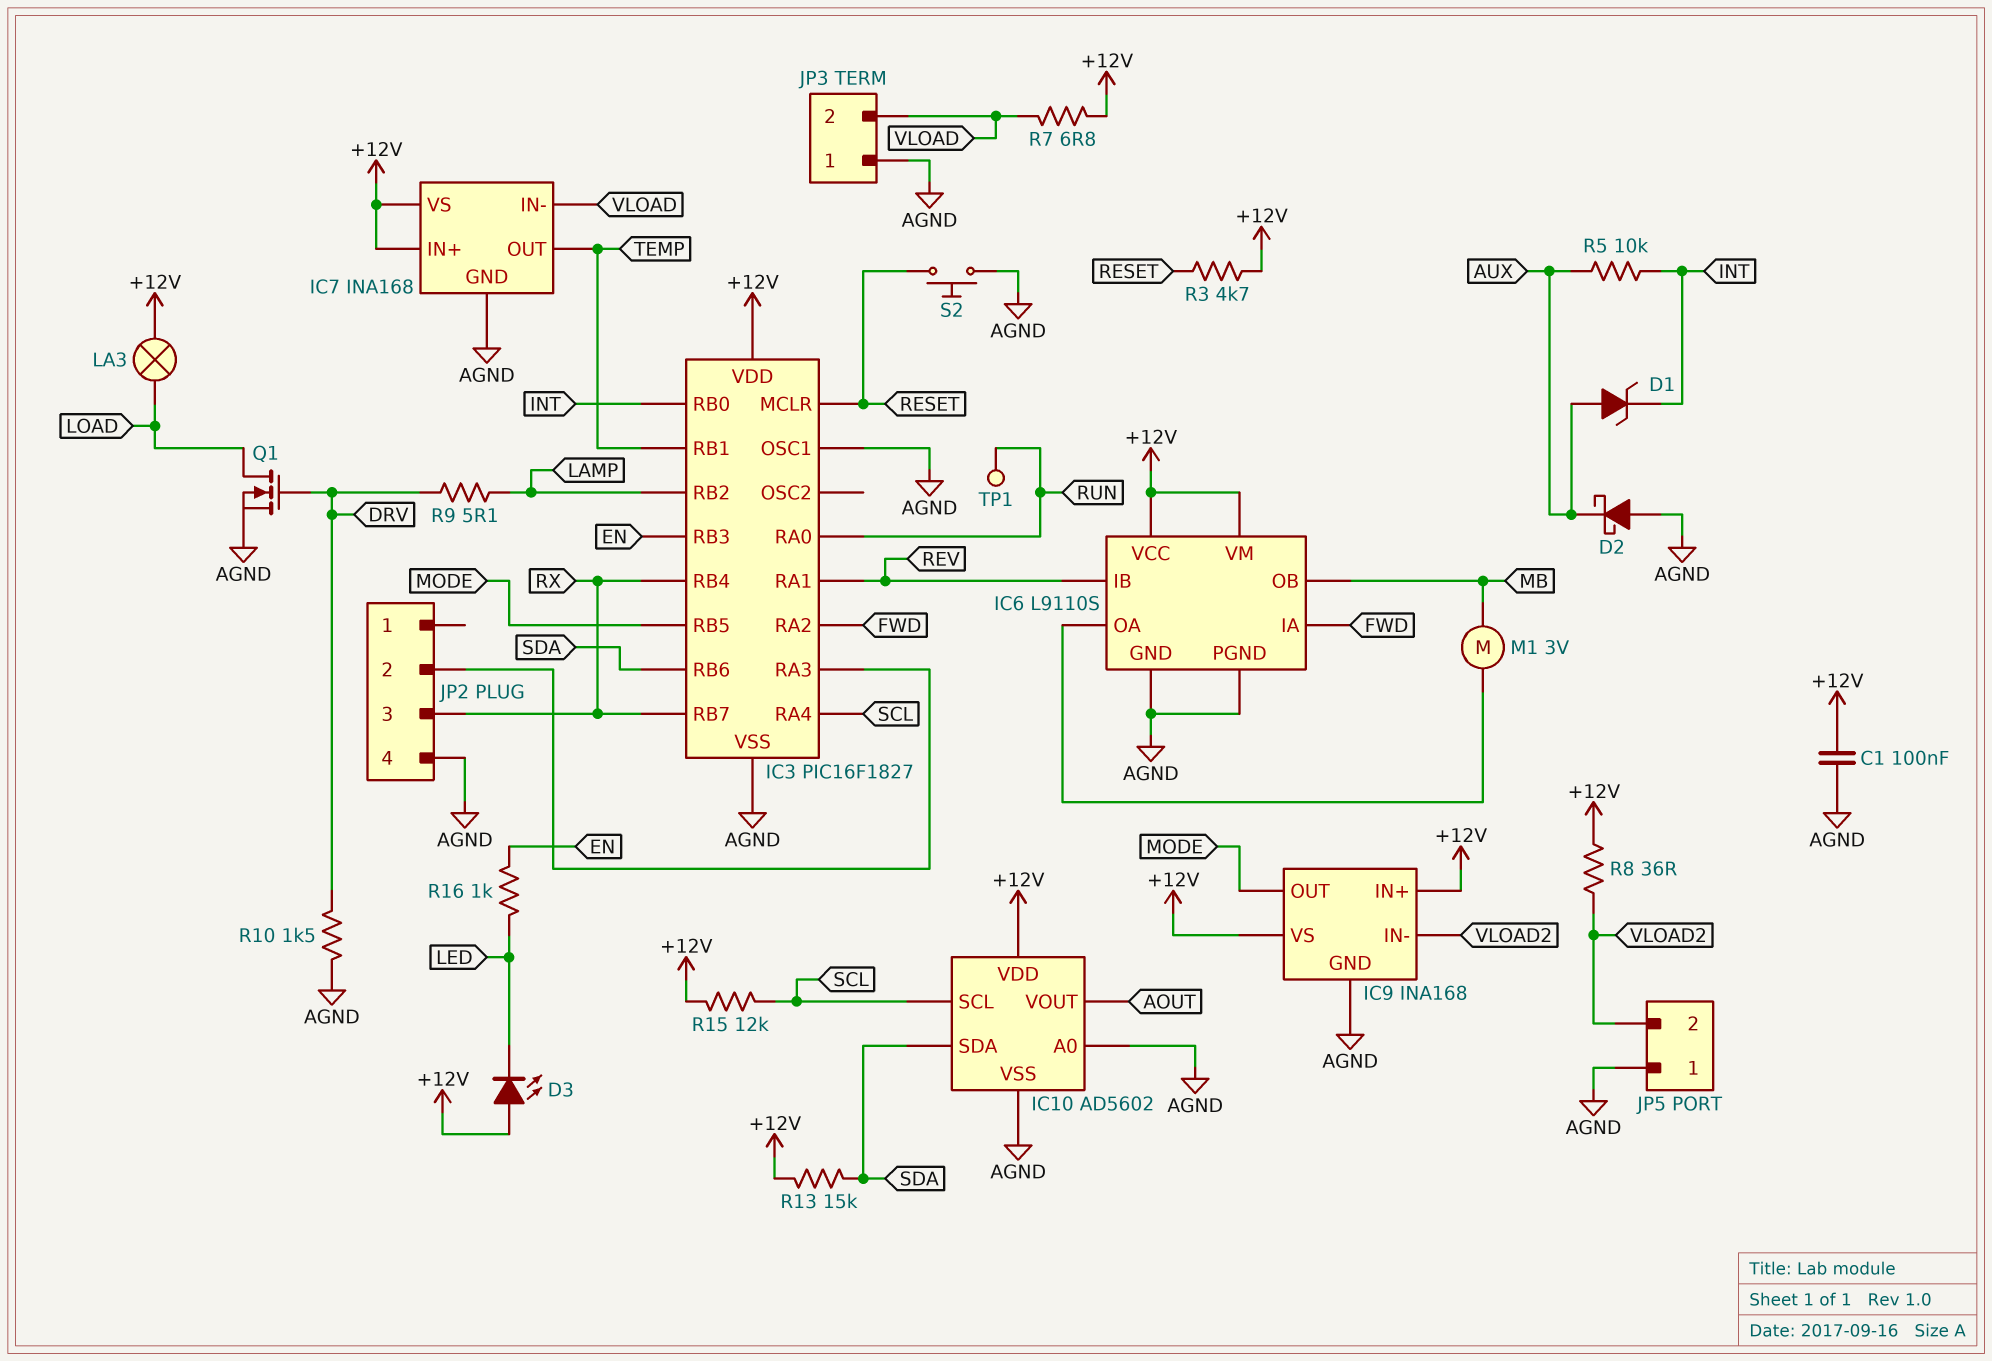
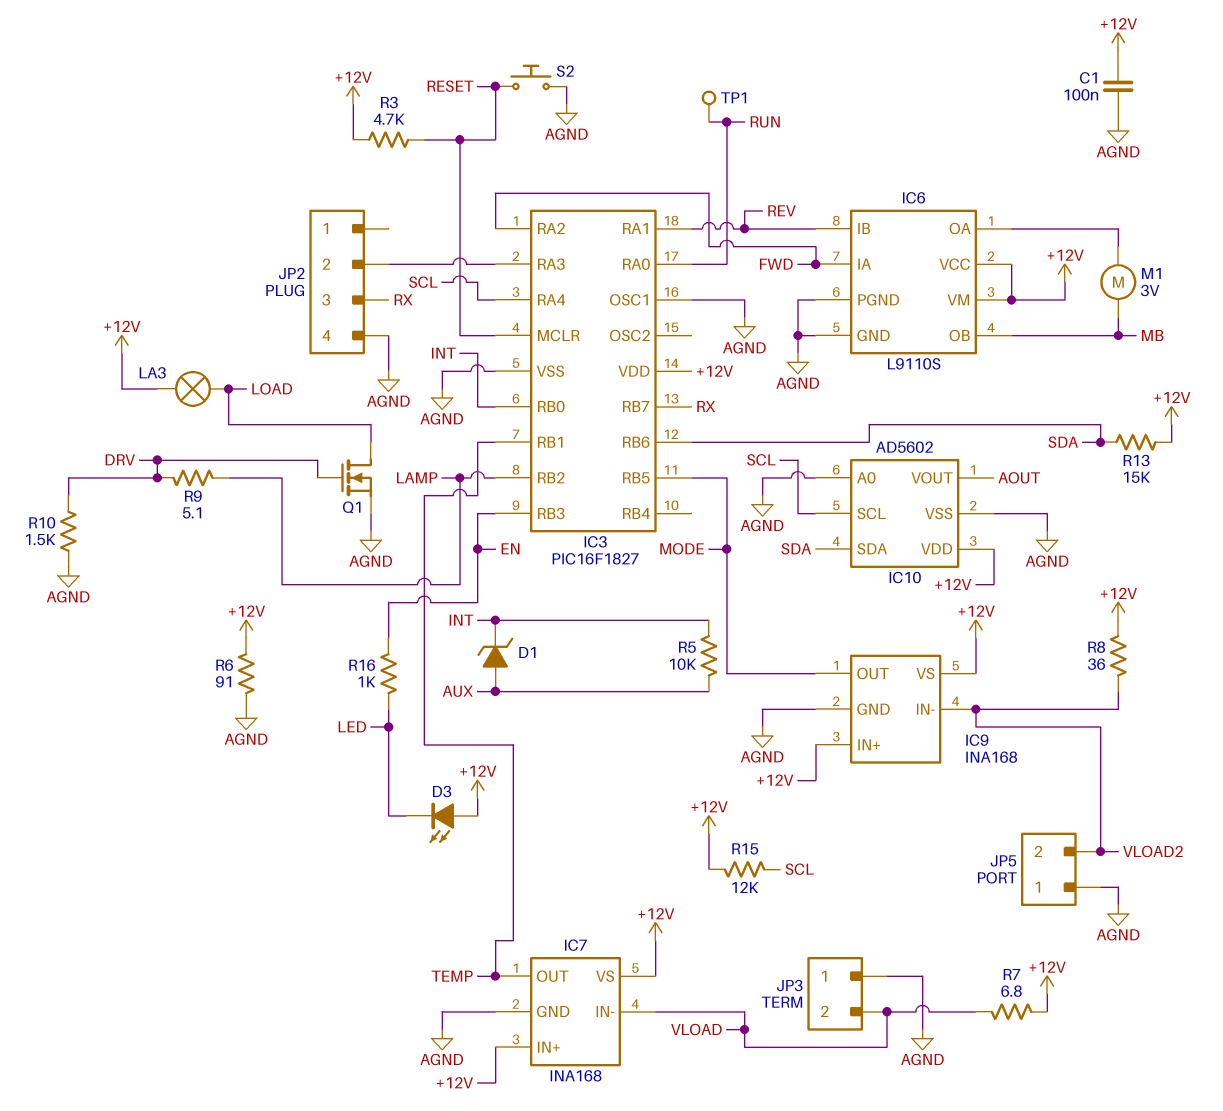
D2: schottky (A AGND, K AUX) -> none
IC3 pin RB4: RX -> none
R6: none -> 91 (+12V, AGND)

